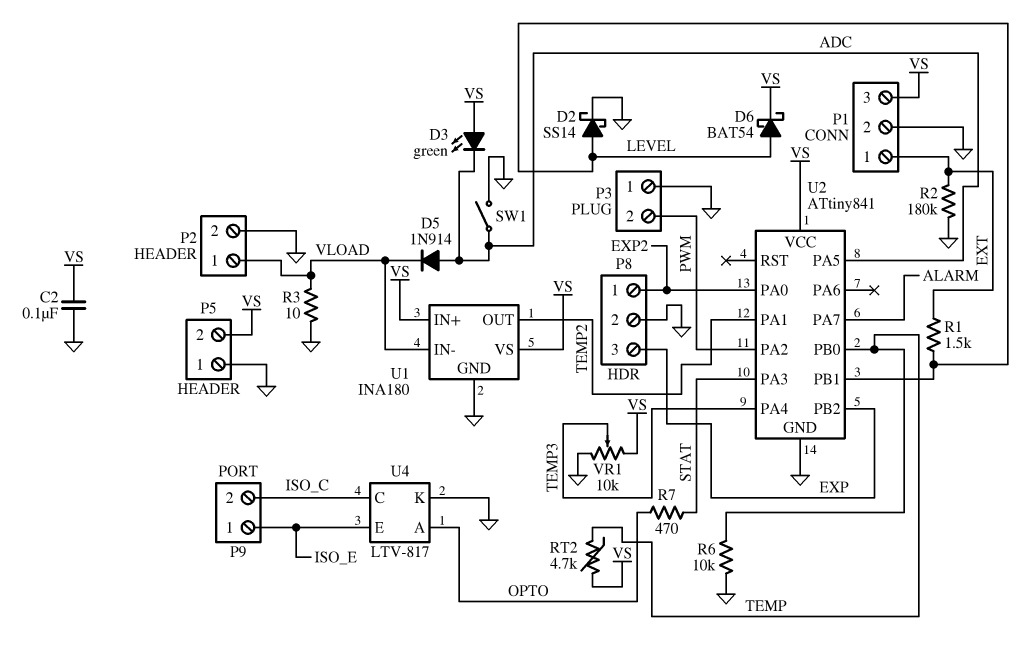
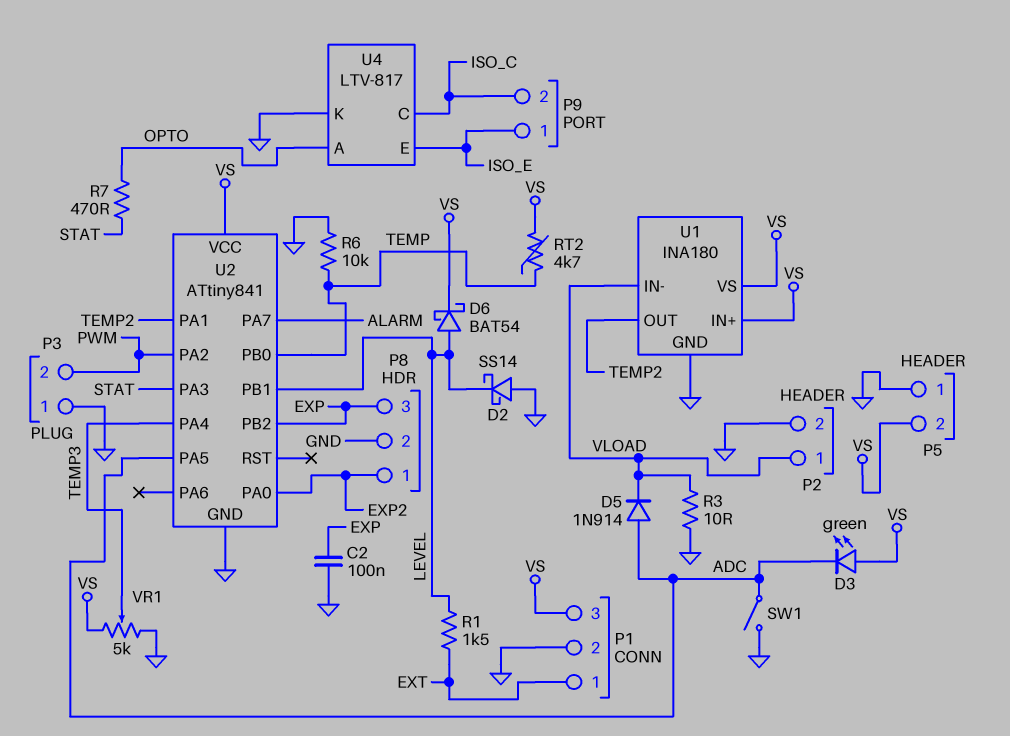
C2: 100nF (GND, VS) -> 100nF (EXP, GND)
D2: schottky SS14 (A LEVEL, K GND) -> schottky SS14 (A GND, K LEVEL)
R2: 180k (EXT, GND) -> none
VR1: 10k (GND, VS, wiper TEMP3) -> 5k (GND, VS, wiper TEMP3)

